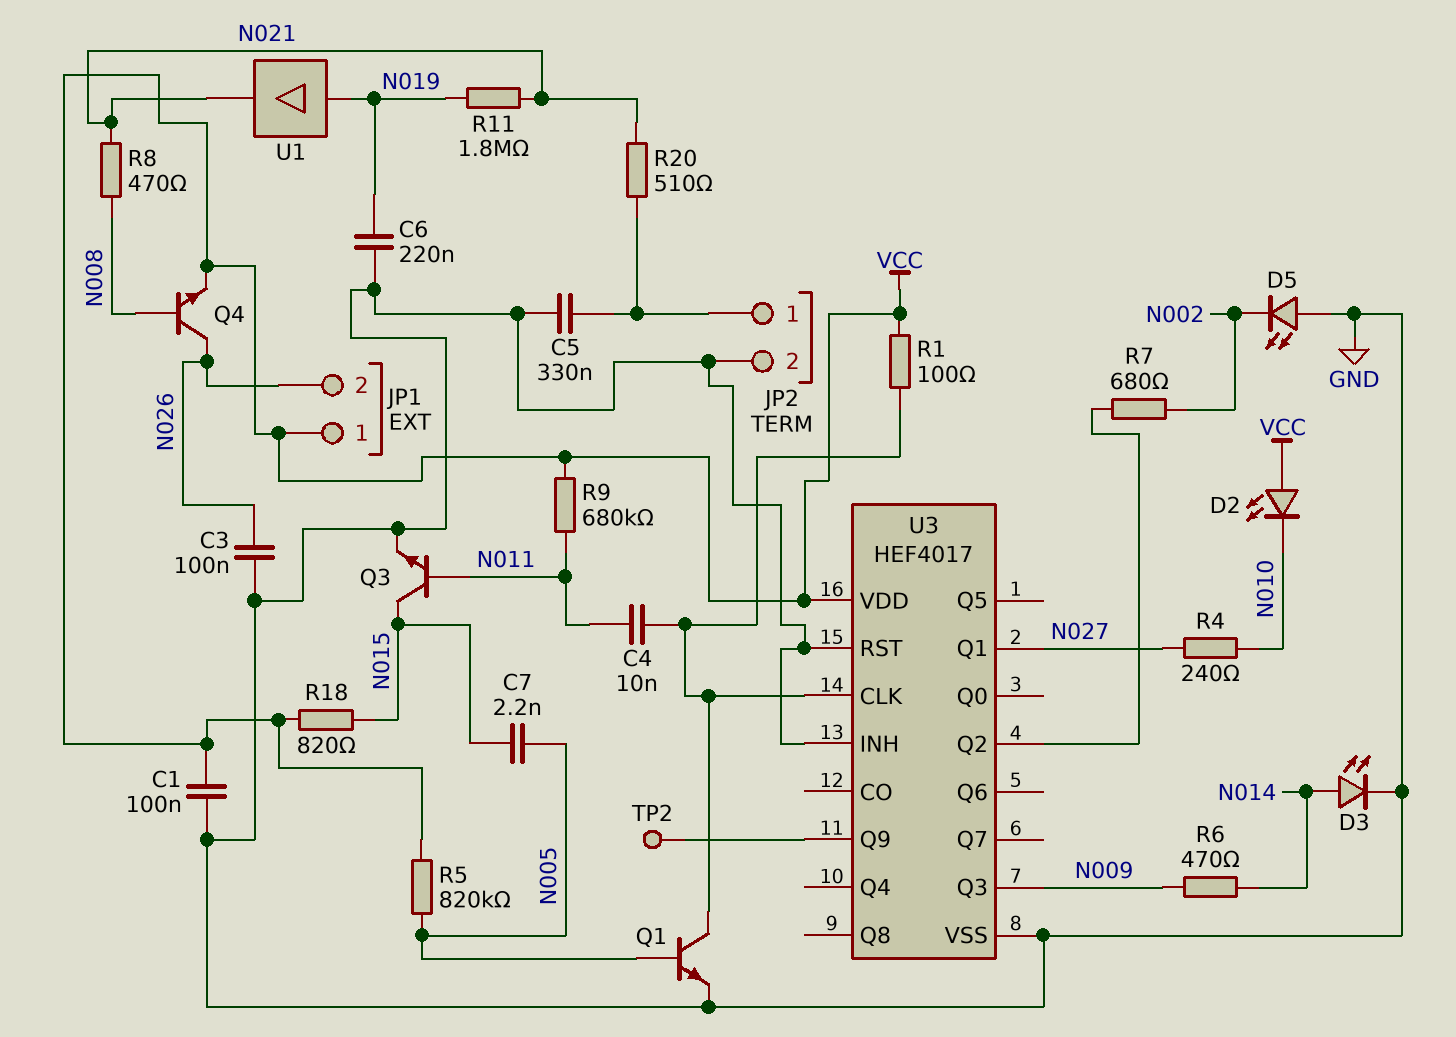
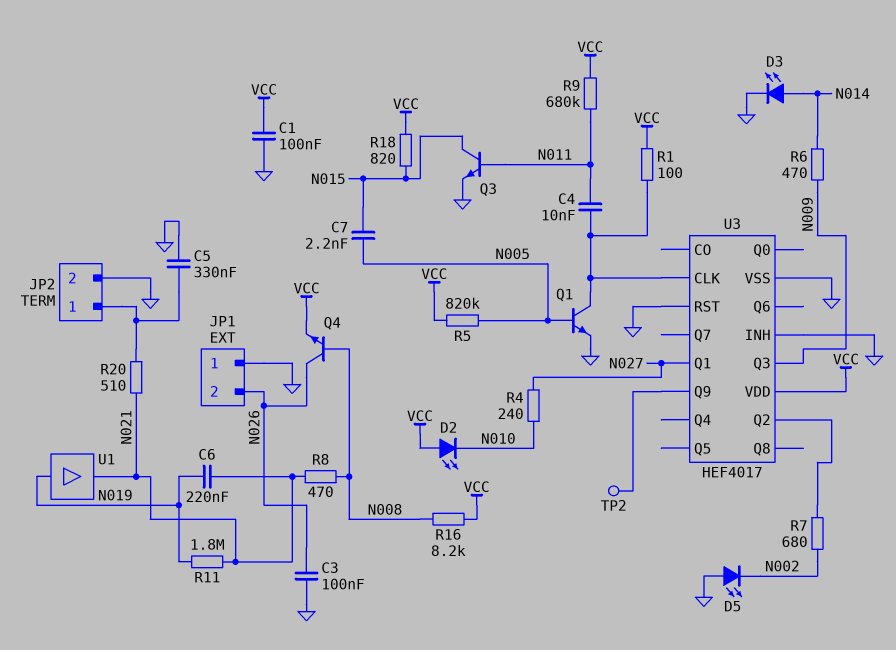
C6: 220nF (GND, N019) -> 220nF (N019, N021)
JP1 pin 1: VCC -> GND
R16: none -> 8.2k (N008, VCC)

